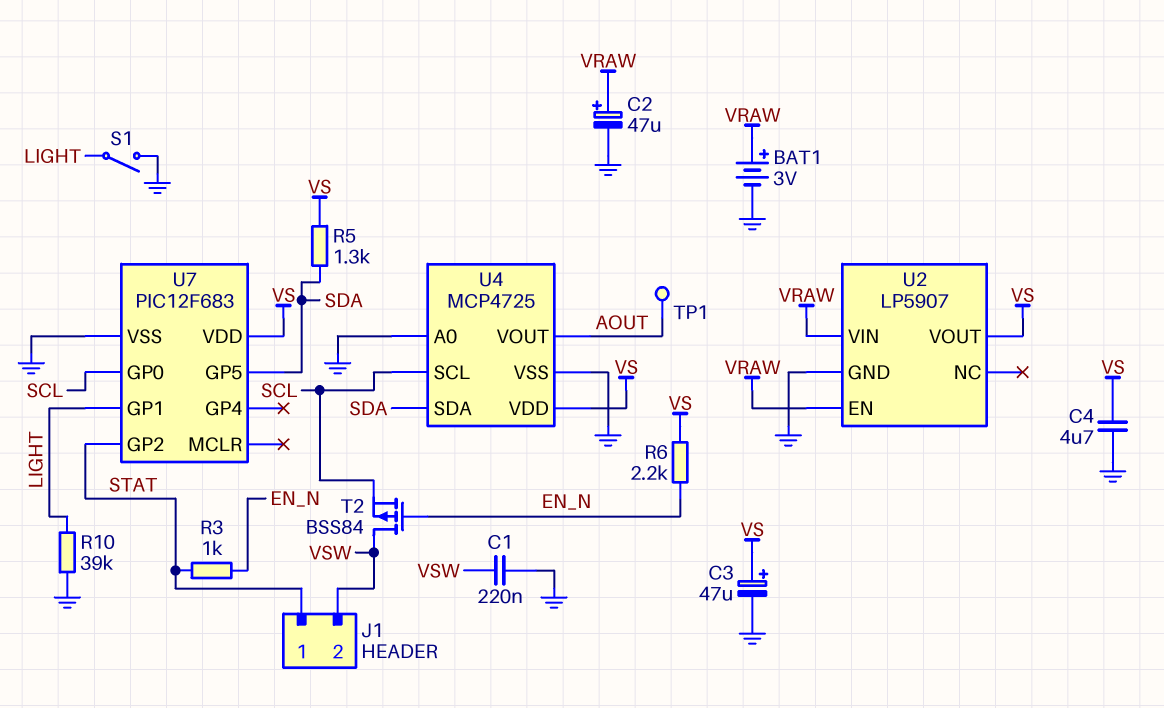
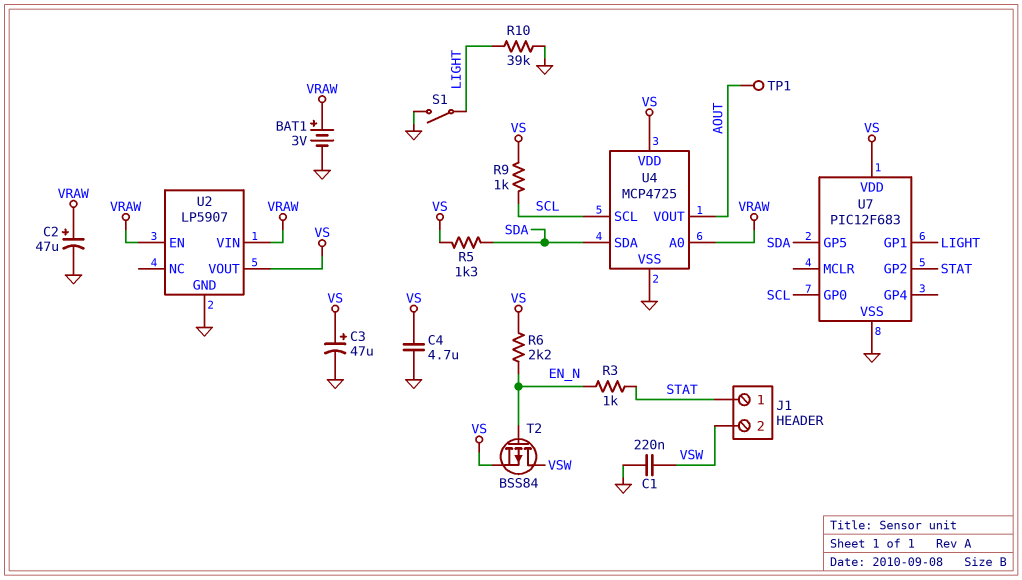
R9: none -> 1k (SCL, VS)
T2: PMOS BSS84 (G EN_N, D VSW, S SCL) -> PMOS BSS84 (G EN_N, D VSW, S VS)
U4 pin A0: GND -> VRAW

